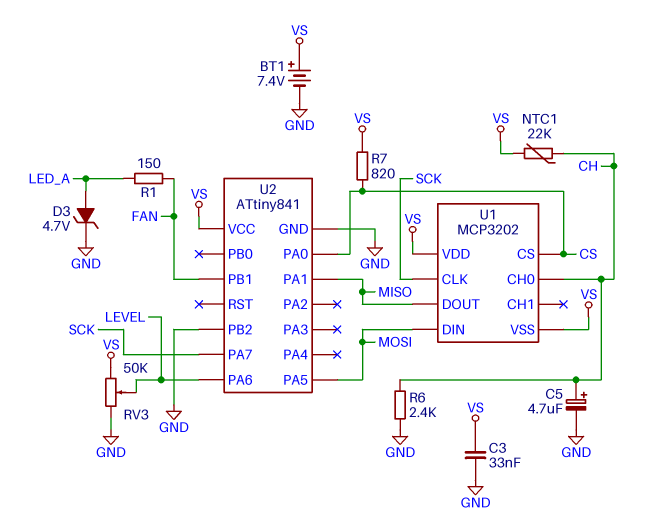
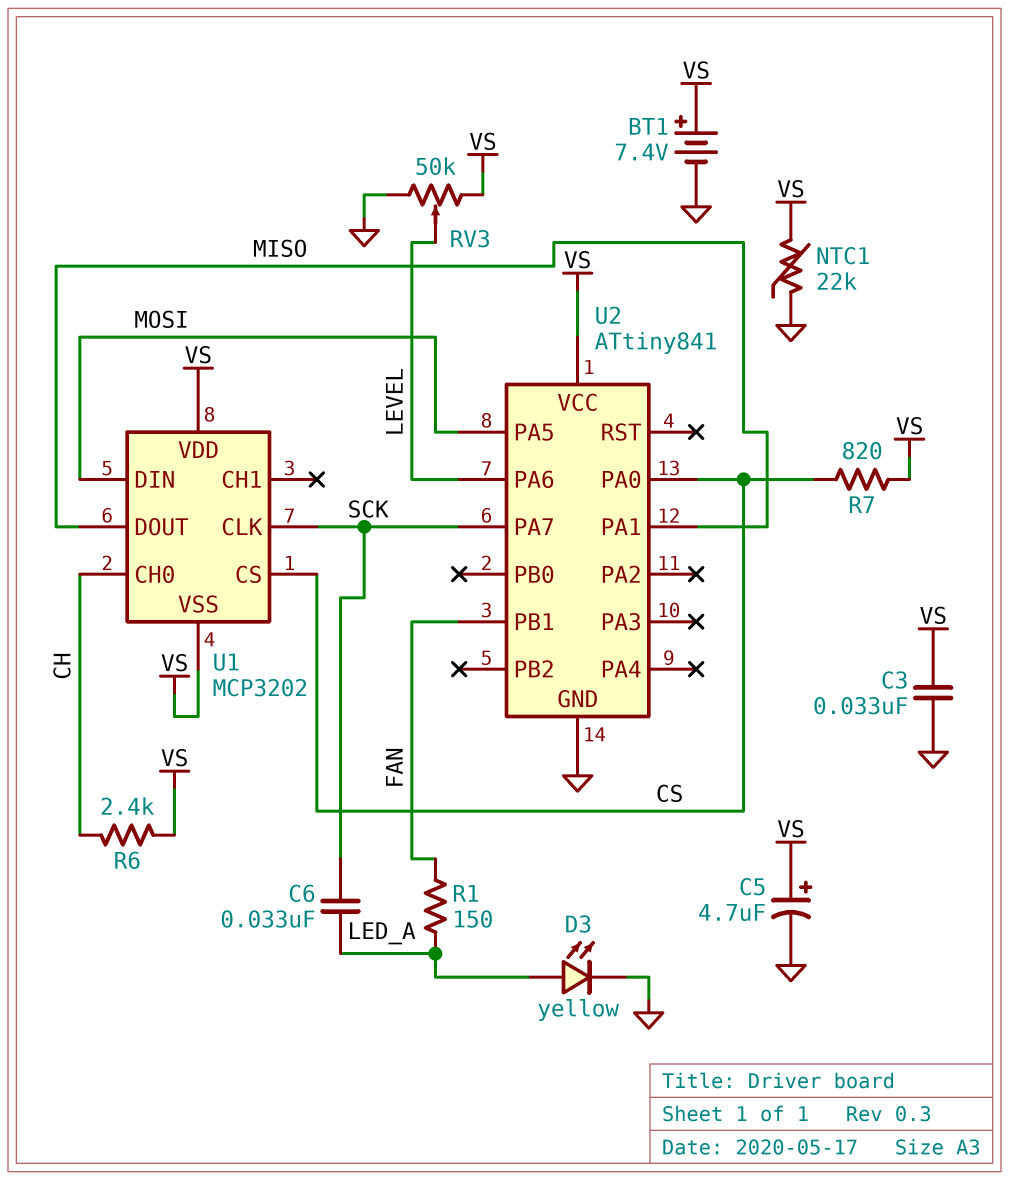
C5: 4.7uF (plus CH, minus GND) -> 4.7uF (plus VS, minus GND)
C6: none -> 33nF (LED_A, SCK)
D3: zener 4.7V (A LED_A, K GND) -> LED yellow (A LED_A, K GND)
NTC1: 22k (CH, VS) -> 22k (GND, VS)
R6: 2.4k (CH, GND) -> 2.4k (CH, VS)
U2 pin PB2: GND -> none

